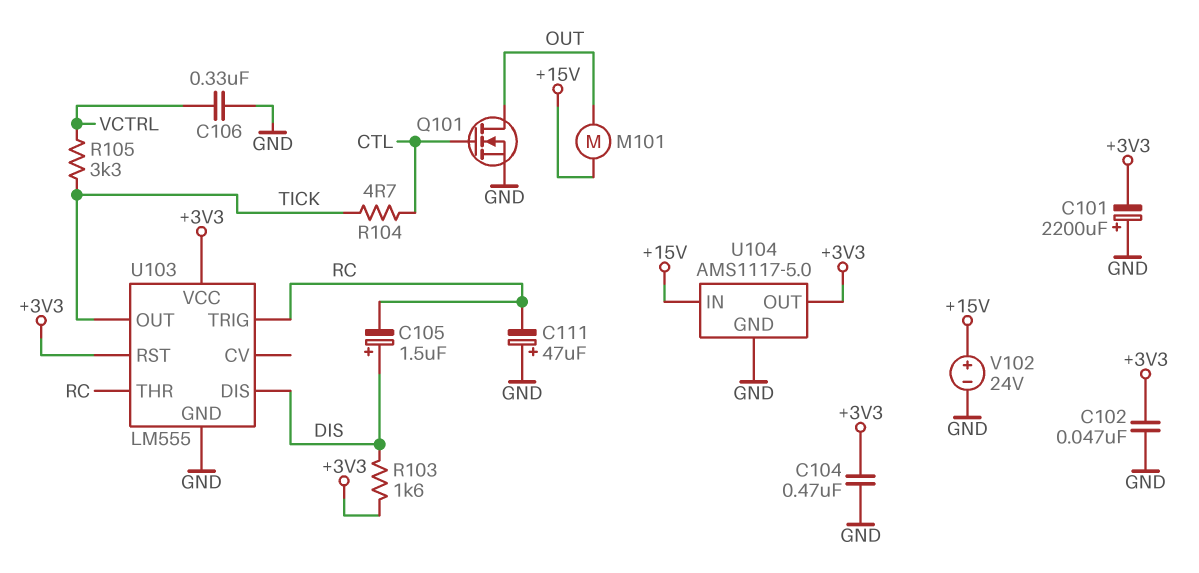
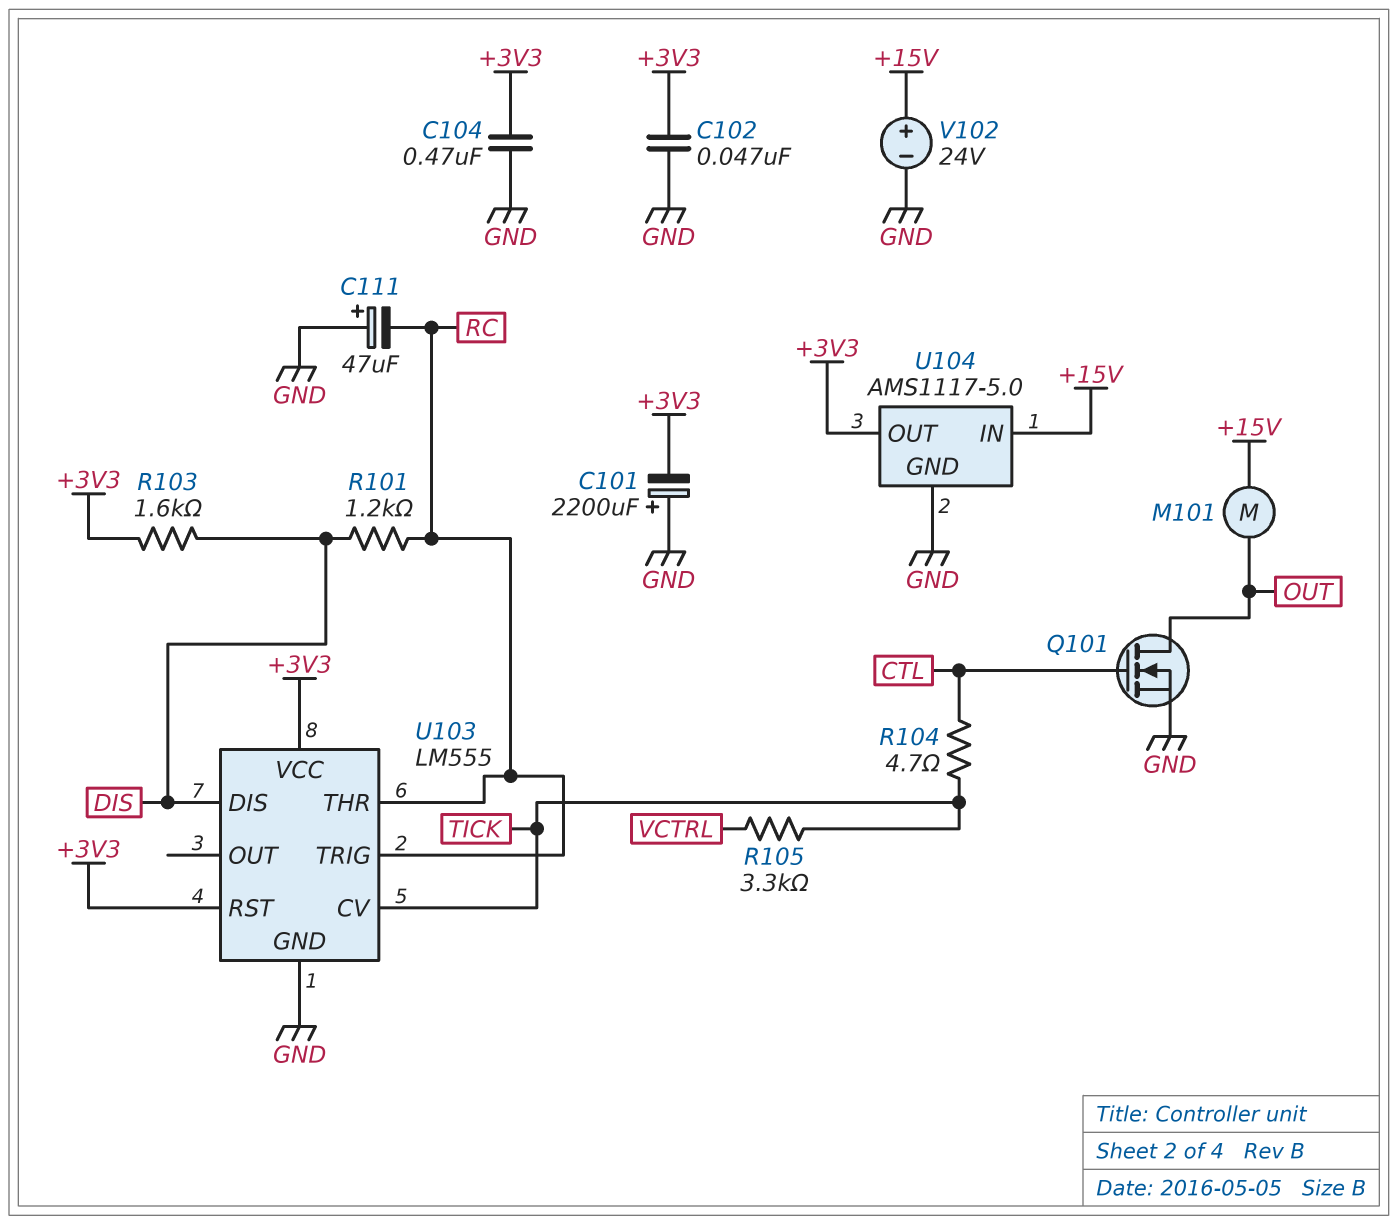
C105: 1.5uF (plus DIS, minus RC) -> none
C106: 330nF (GND, VCTRL) -> none
R101: none -> 1.2k (DIS, RC)
U103 pin CV: none -> TICK
U103 pin OUT: TICK -> none

